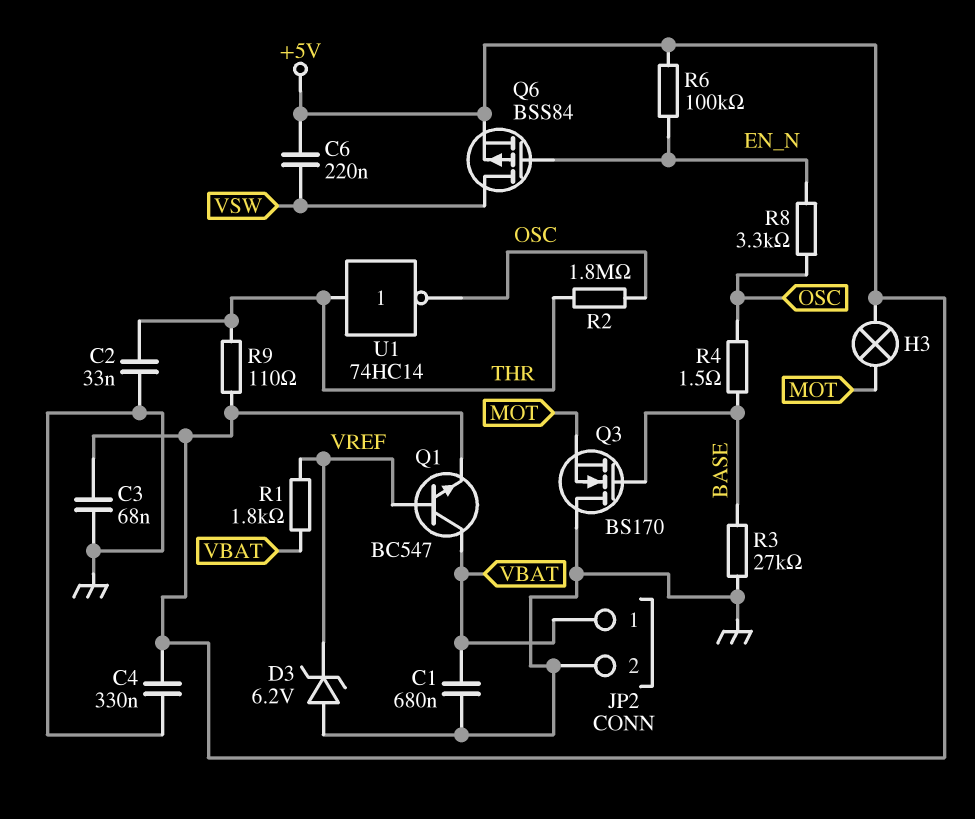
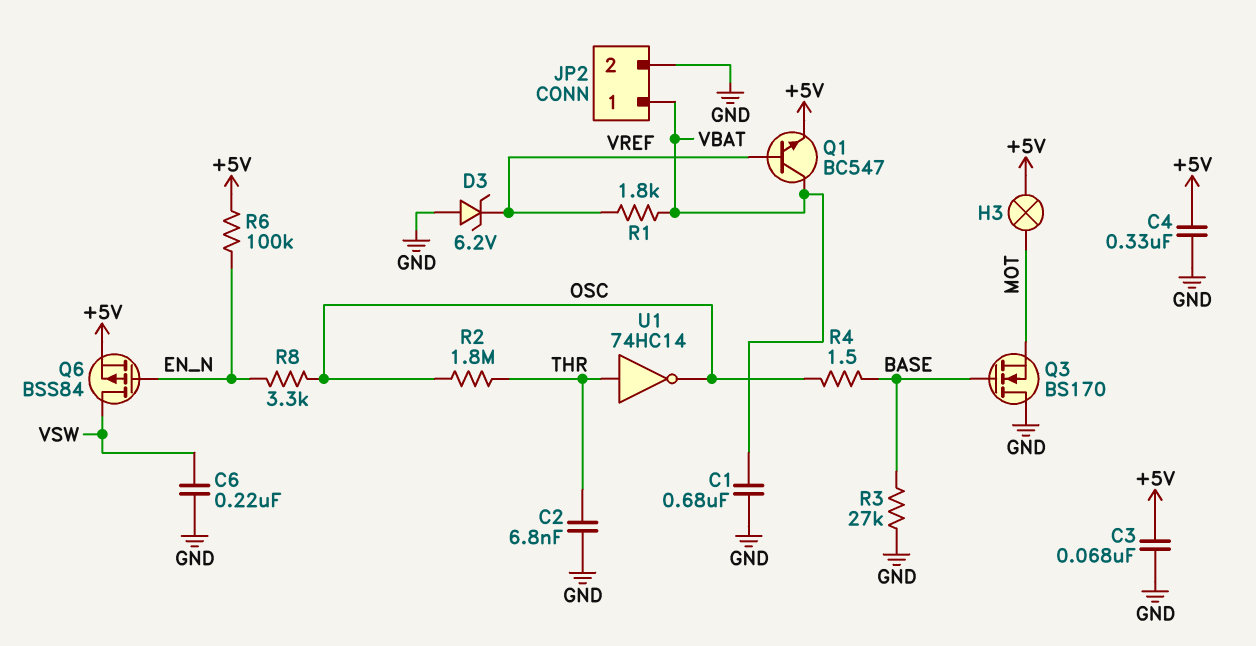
C2: 33nF (GND, THR) -> 6.8nF (GND, THR)
C6: 220nF (+5V, VSW) -> 220nF (GND, VSW)
R9: 110 (+5V, THR) -> none

